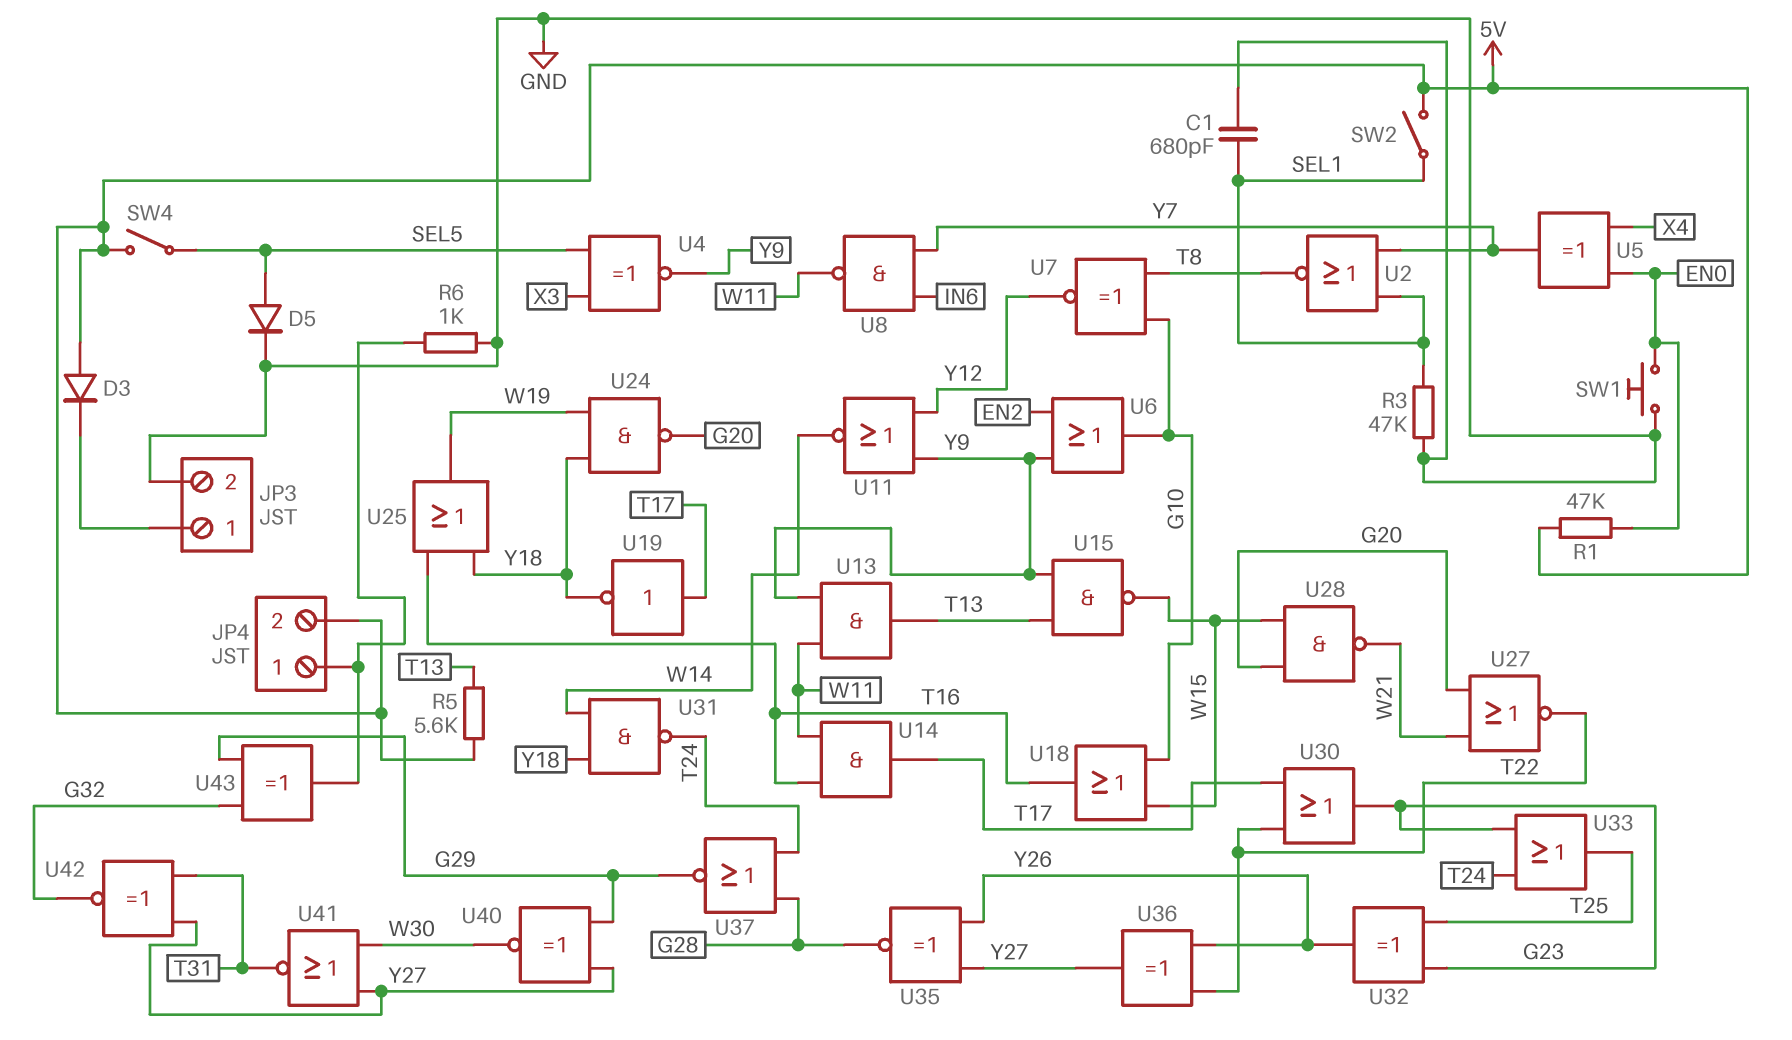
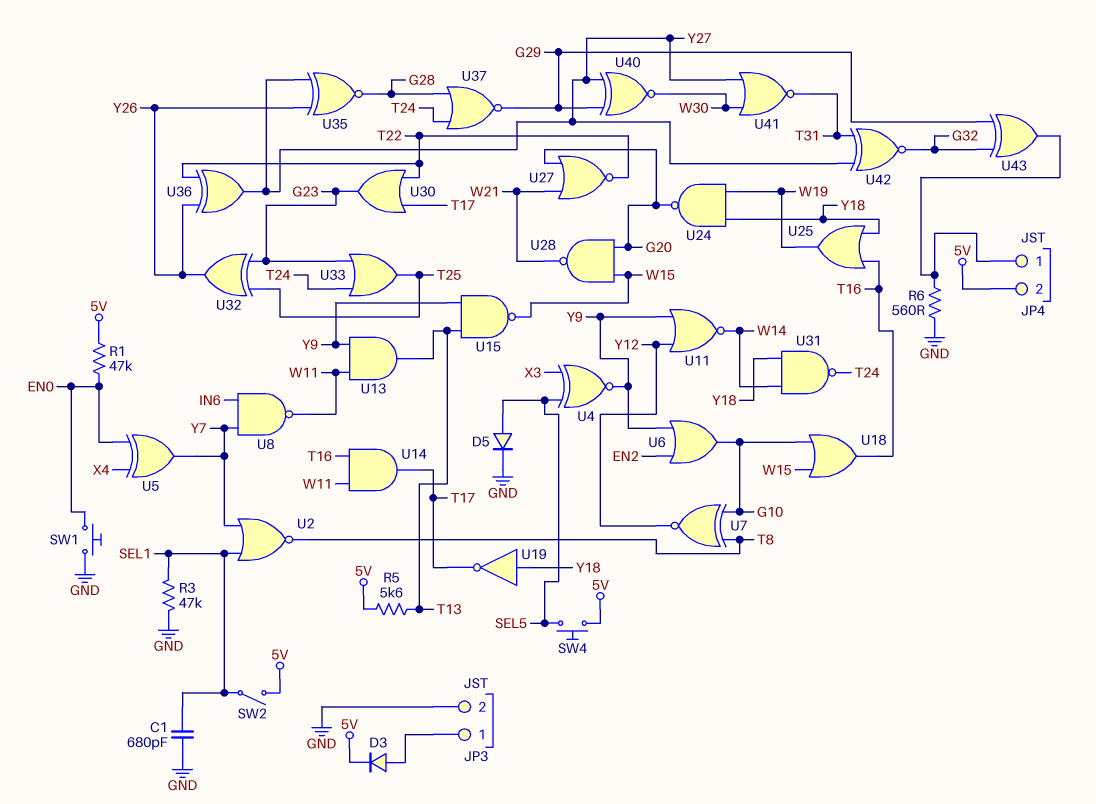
D3: diode (A 5V, K JP3/1) -> diode (A JP3/1, K 5V)
R6: 1k (GND, JP4/1) -> 560 (GND, JP4/1)
SW4: switch (5V, SEL5) -> button (5V, SEL5)
U19: NOT (in T17, out Y18) -> NOT (in Y18, out T17)

